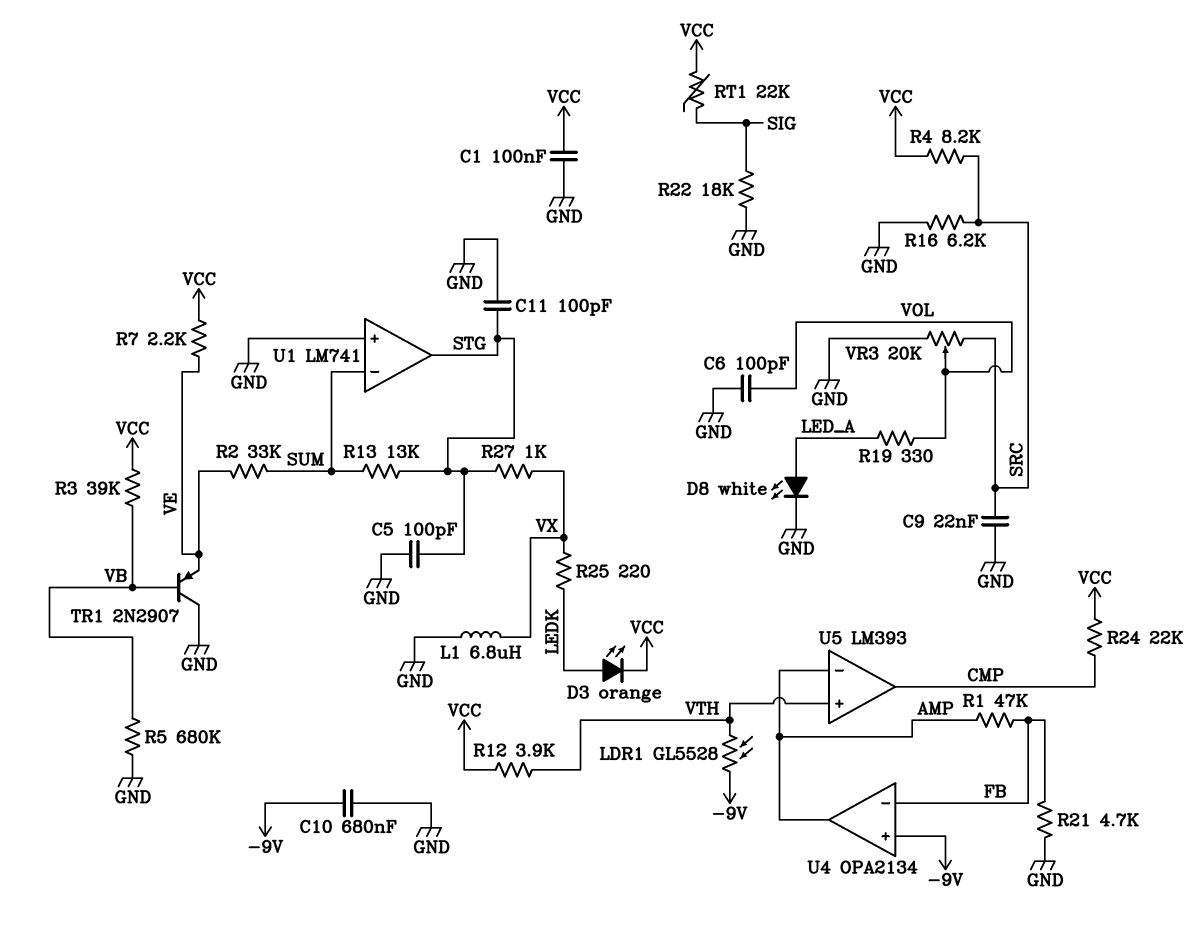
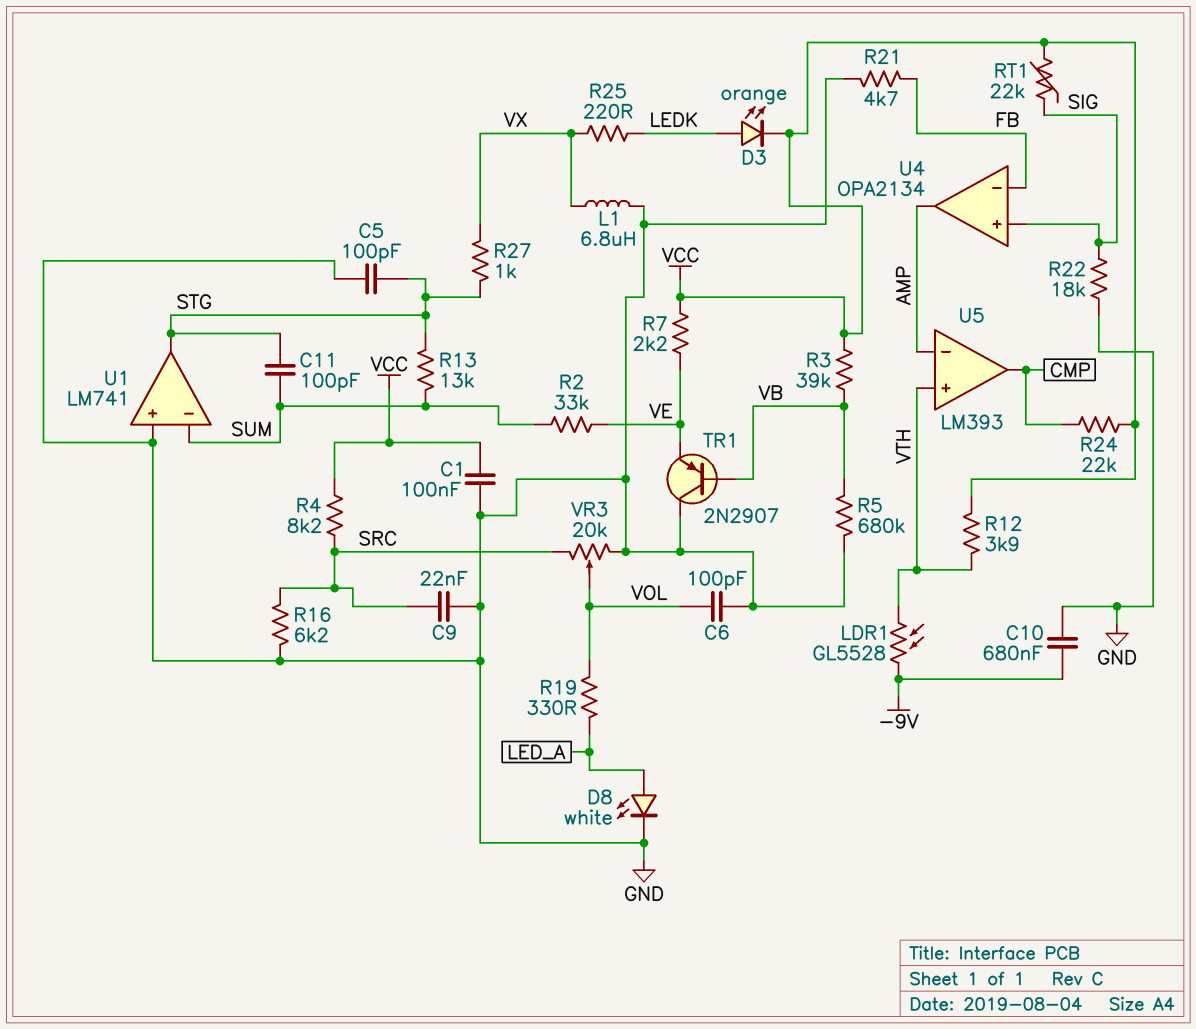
C11: 100pF (GND, STG) -> 100pF (STG, SUM)
R1: 47k (AMP, FB) -> none
U4 pin in+: -9V -> SIG

